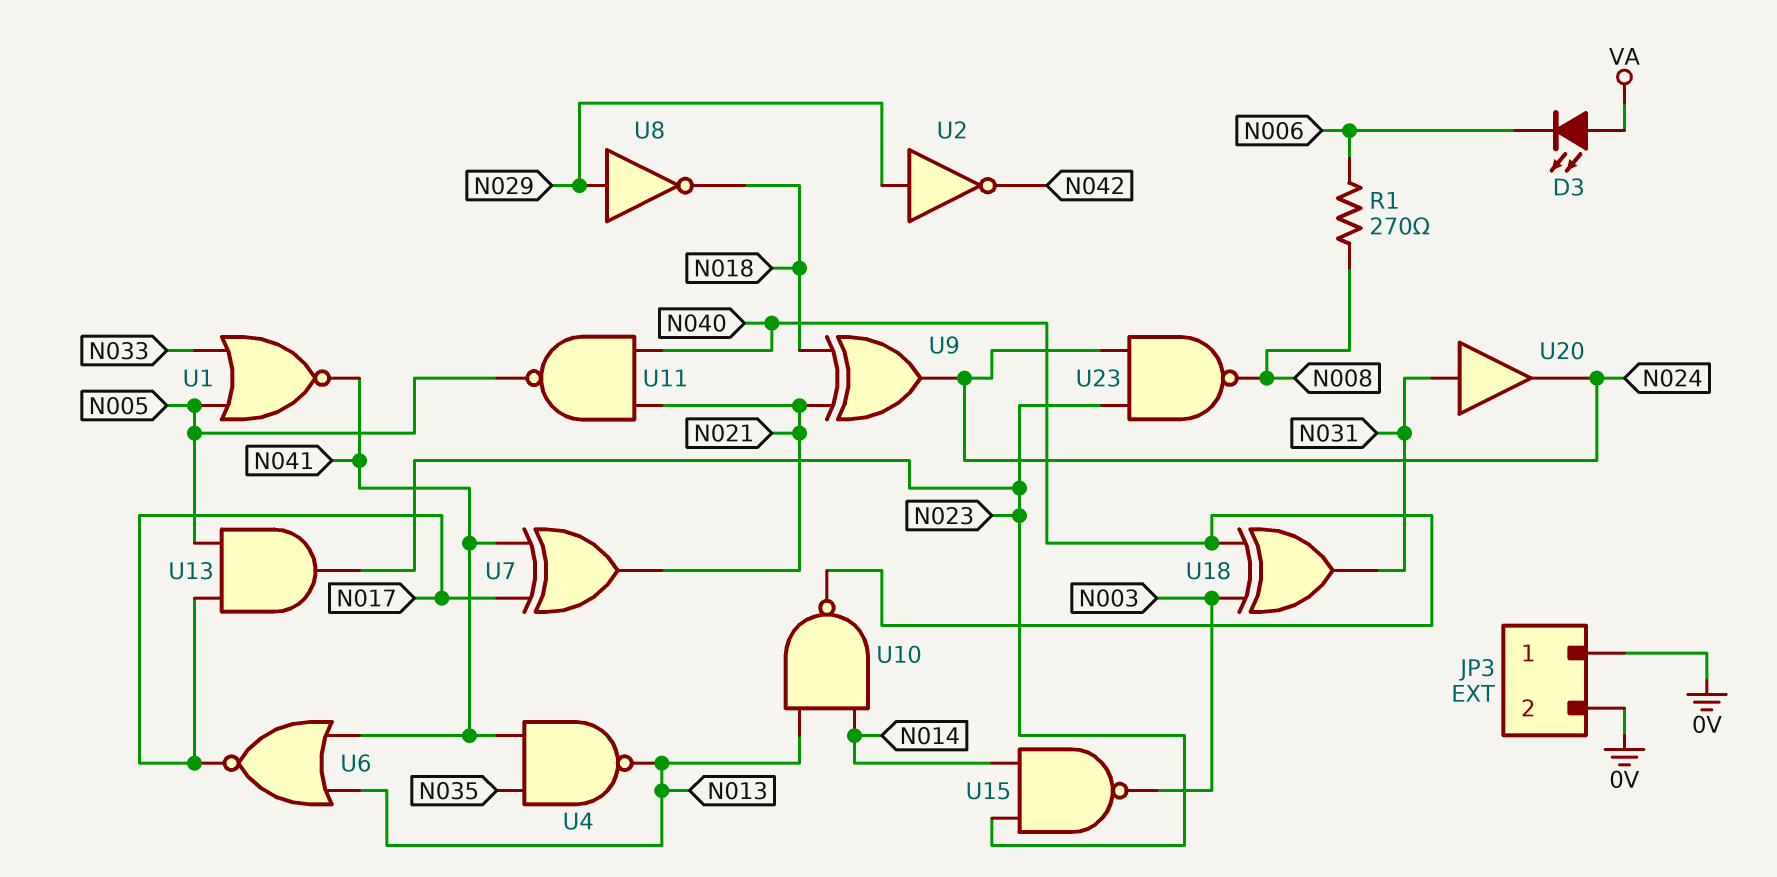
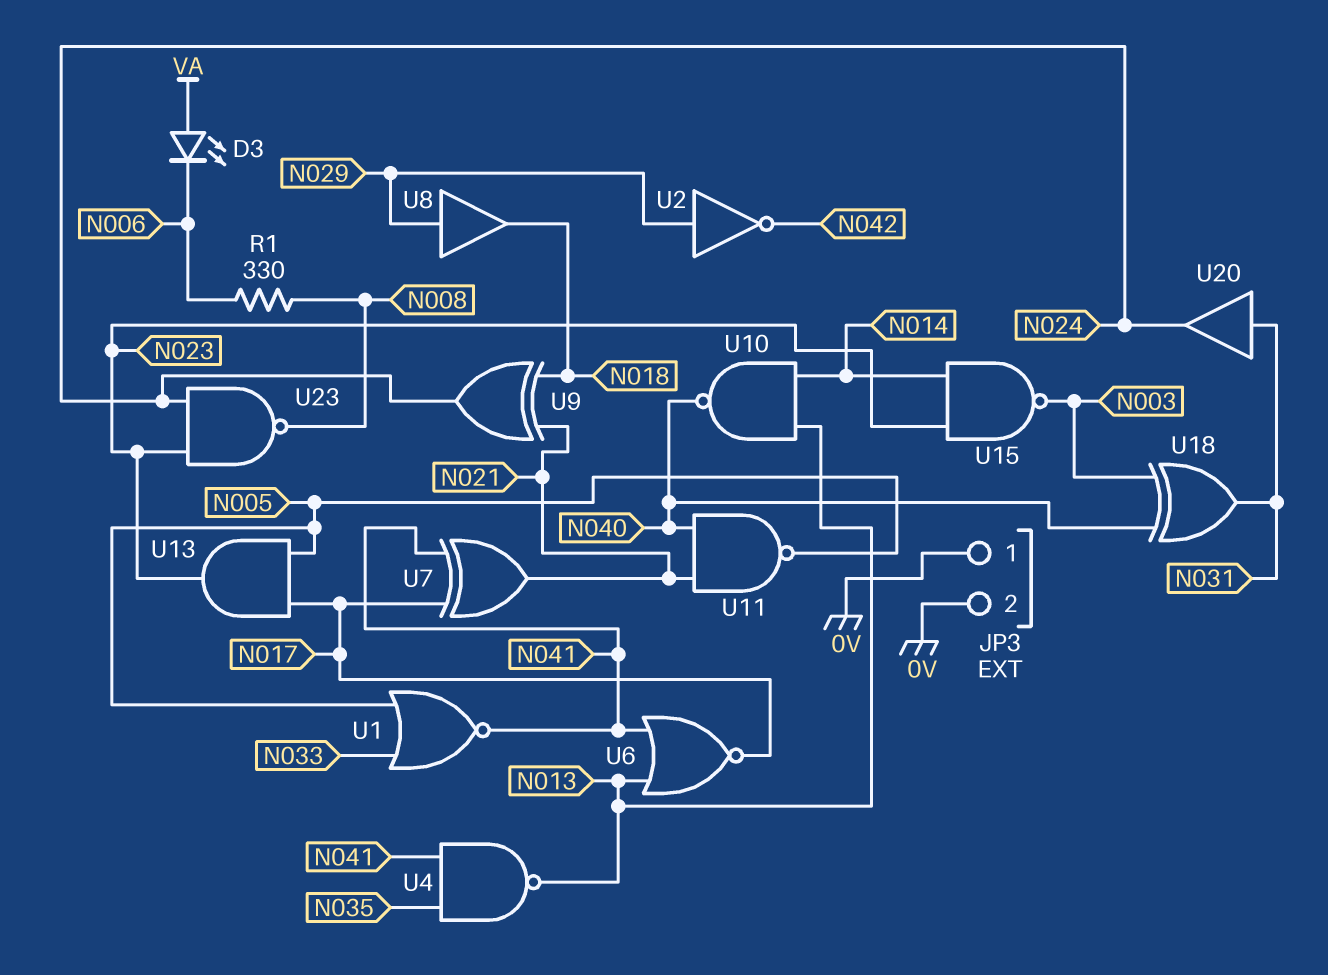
R1: 270 (N006, N008) -> 330 (N006, N008)
U8: NOT (in N029, out N018) -> buffer (in N029, out N018)

